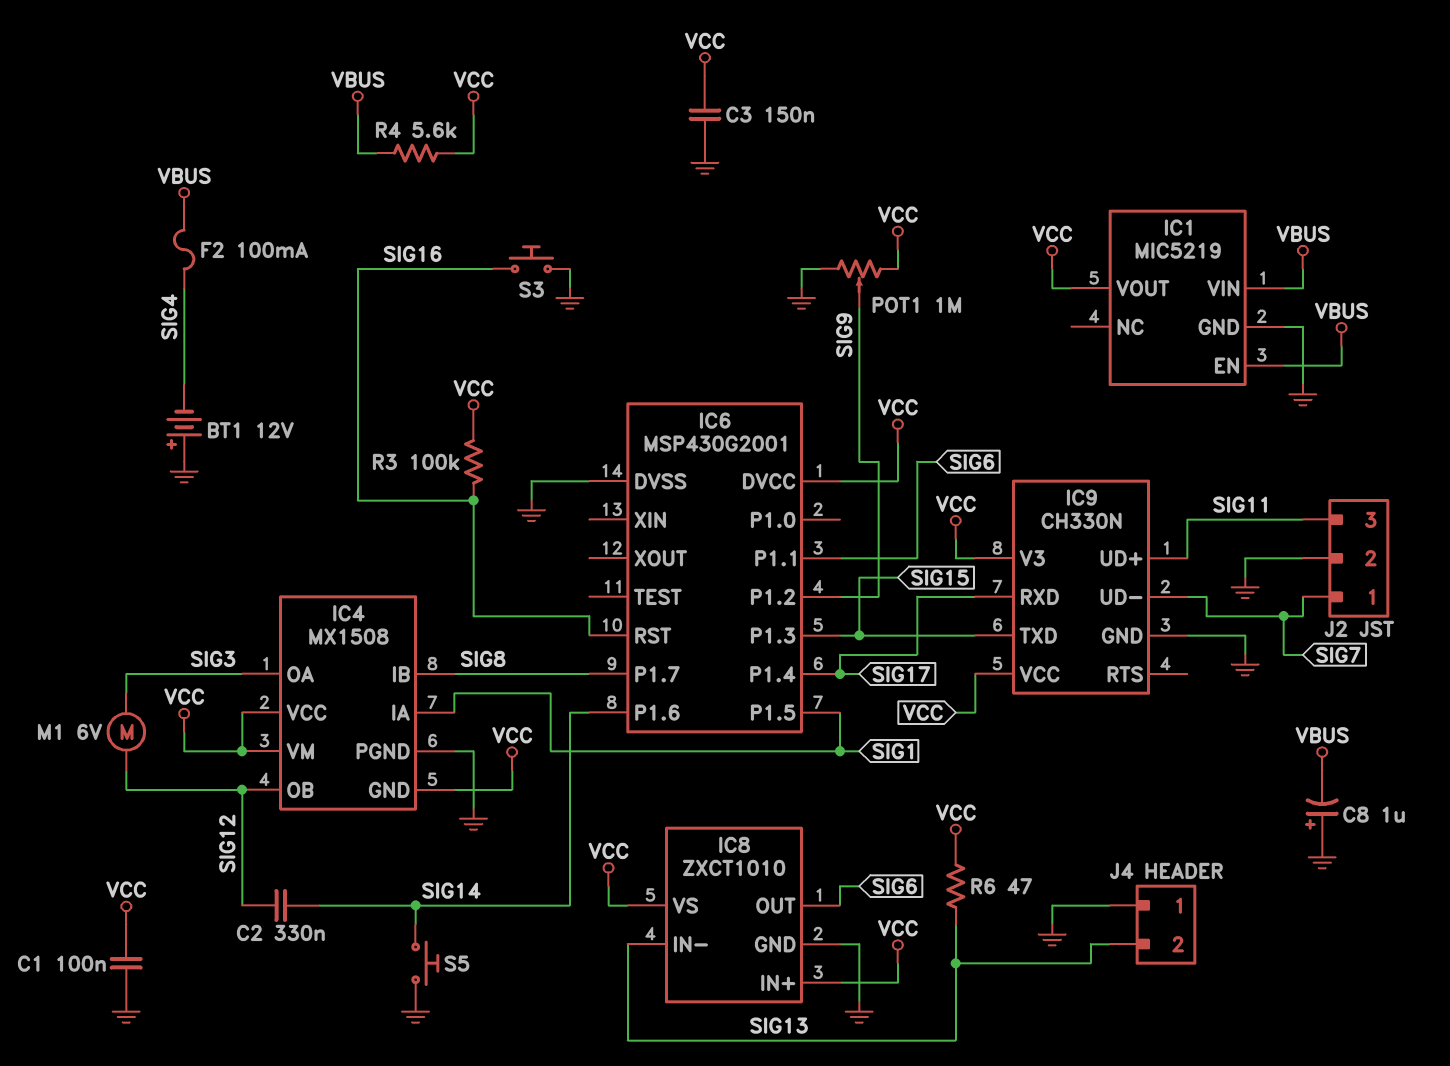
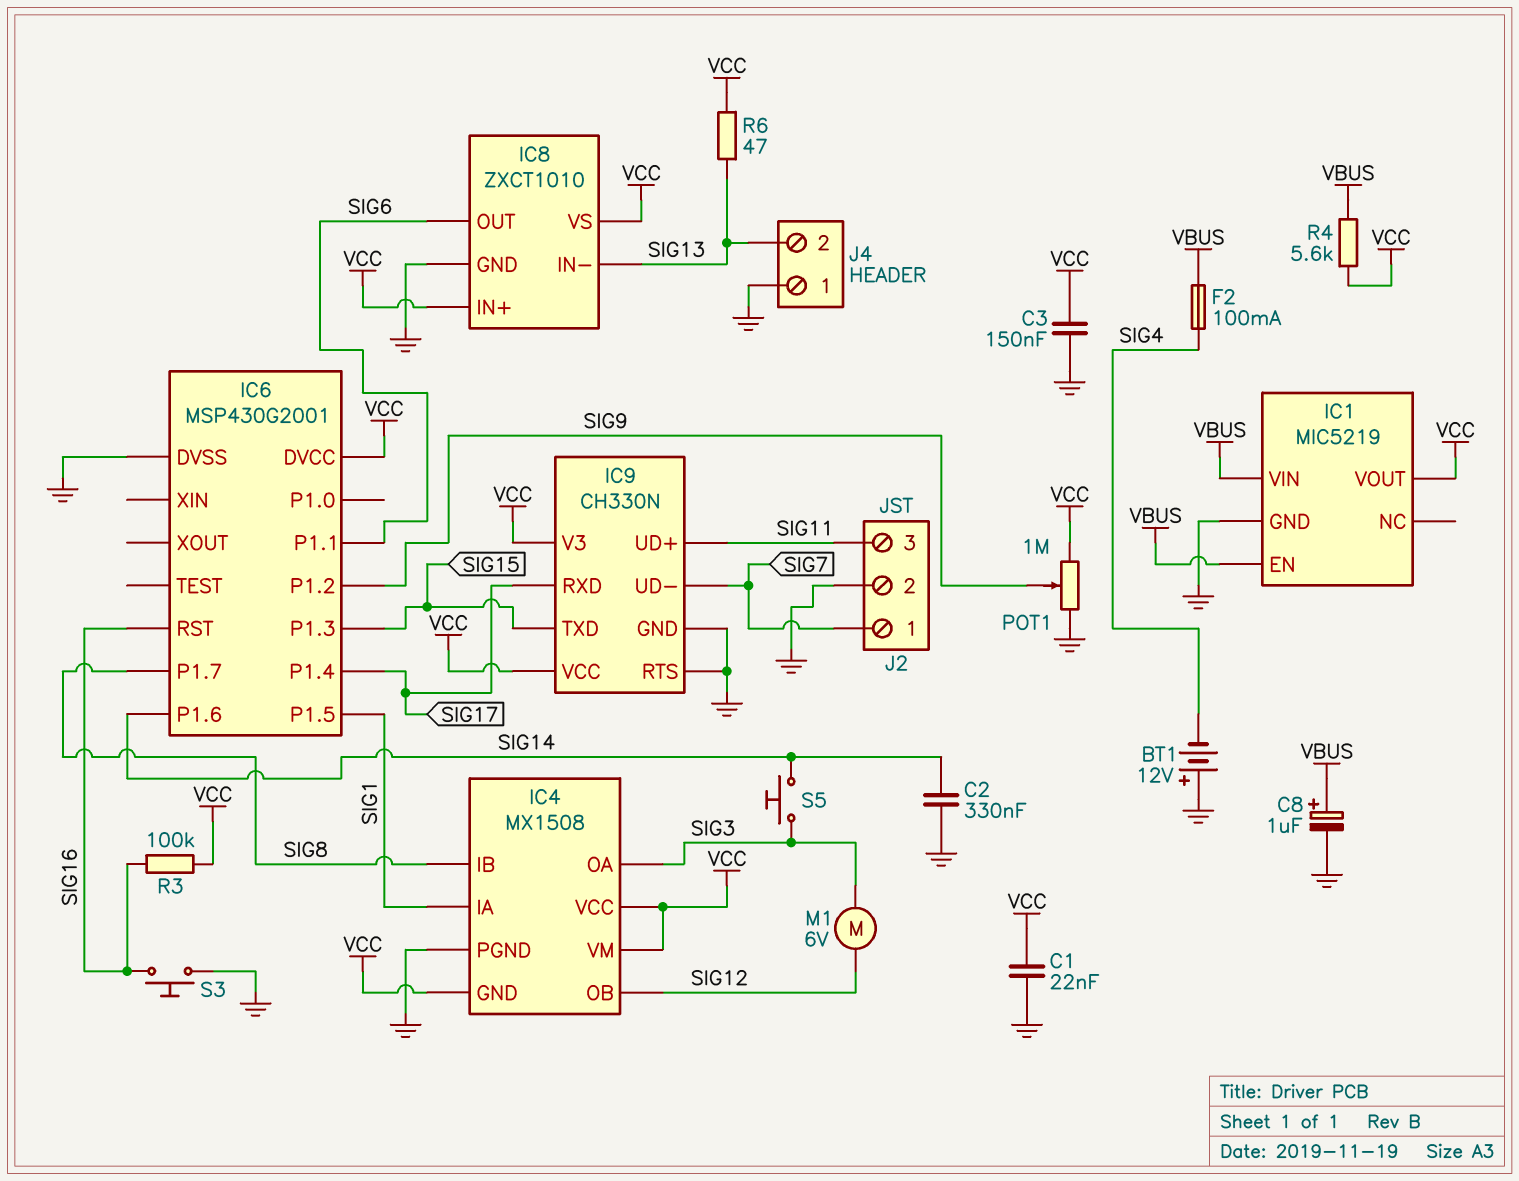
C1: 100nF (GND, VCC) -> 22nF (GND, VCC)
C2: 330nF (SIG12, SIG14) -> 330nF (GND, SIG14)
C8: 1uF (plus GND, minus VBUS) -> 1uF (plus VBUS, minus GND)
IC9 pin RTS: none -> GND
S5: button (GND, SIG14) -> button (SIG3, SIG14)

